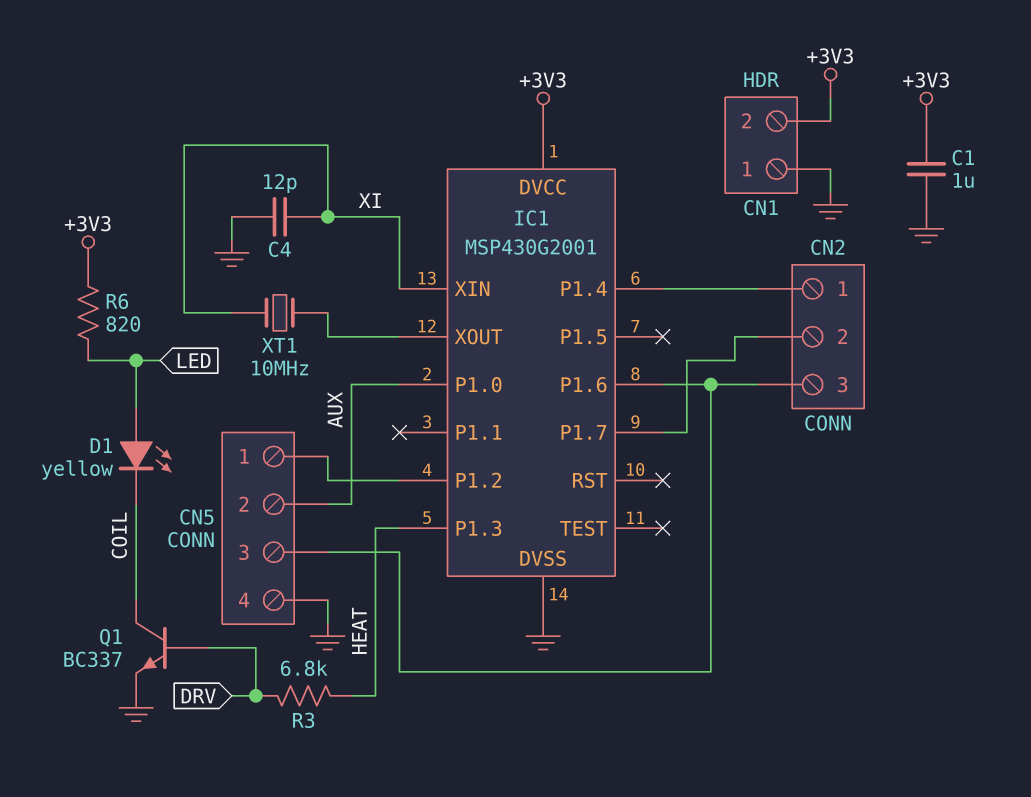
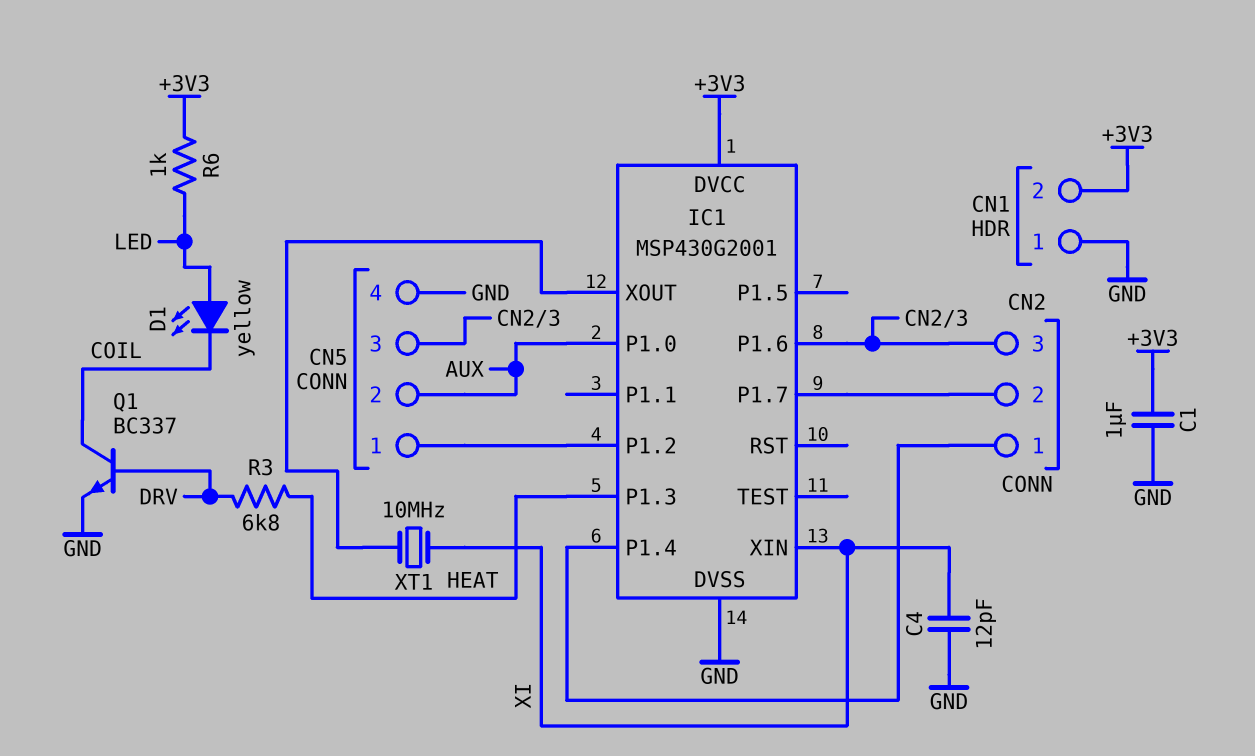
R6: 820 (+3V3, LED) -> 1k (+3V3, LED)

